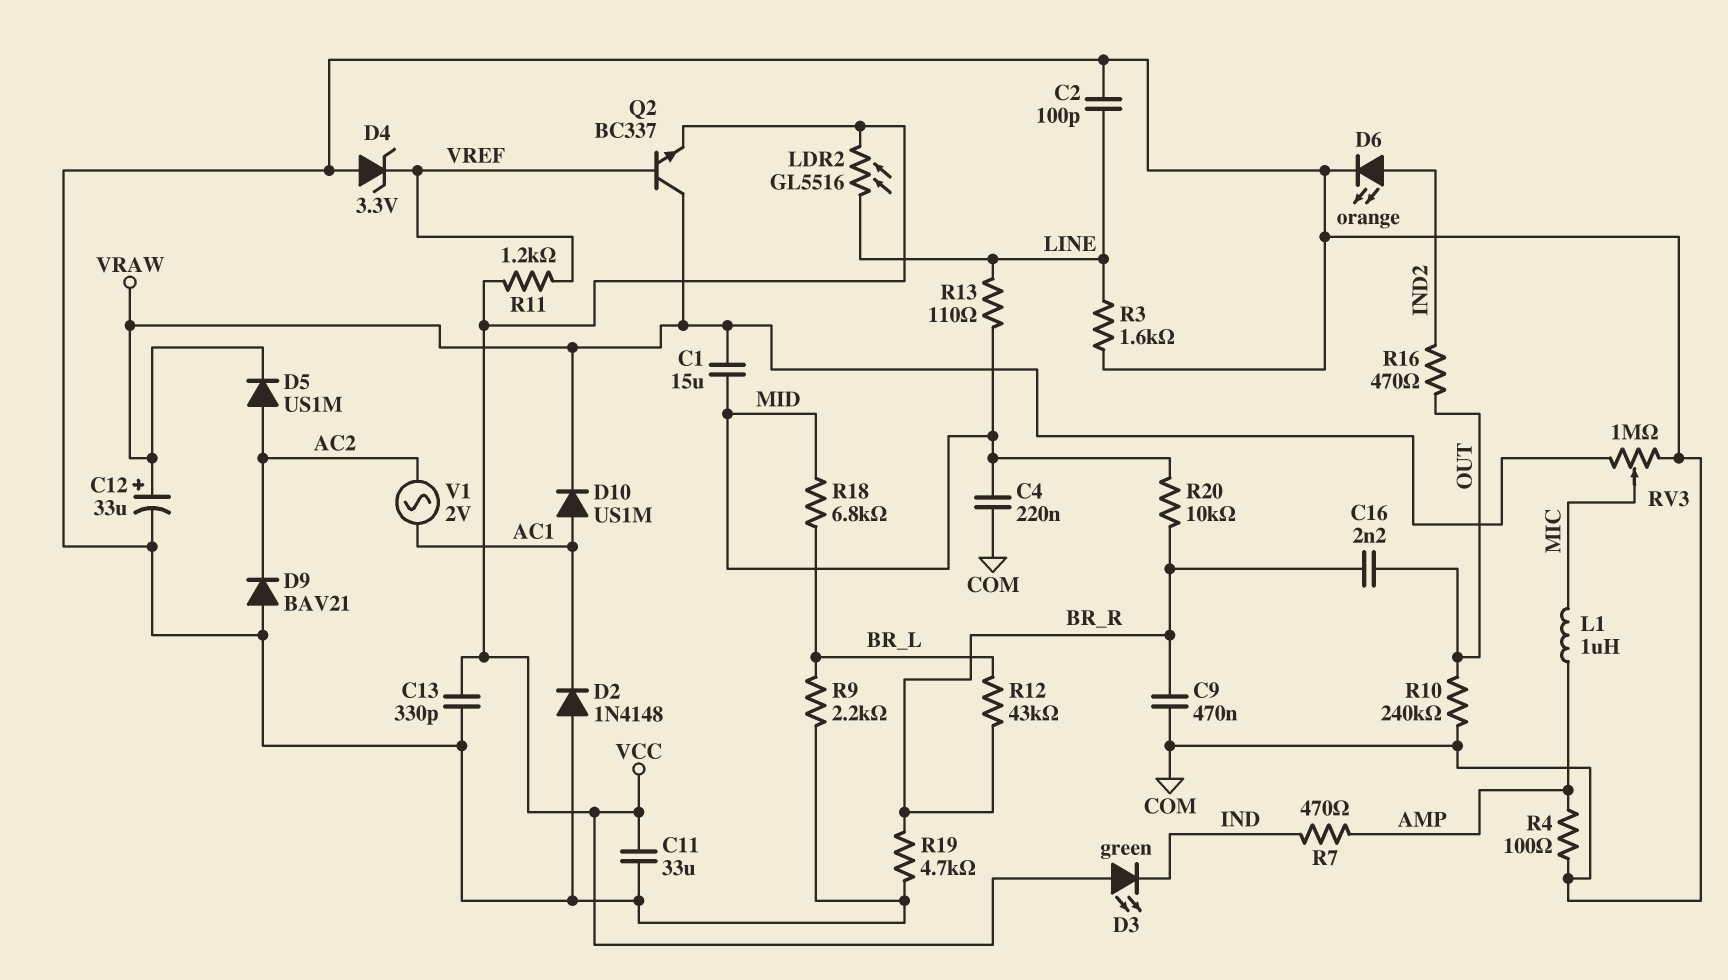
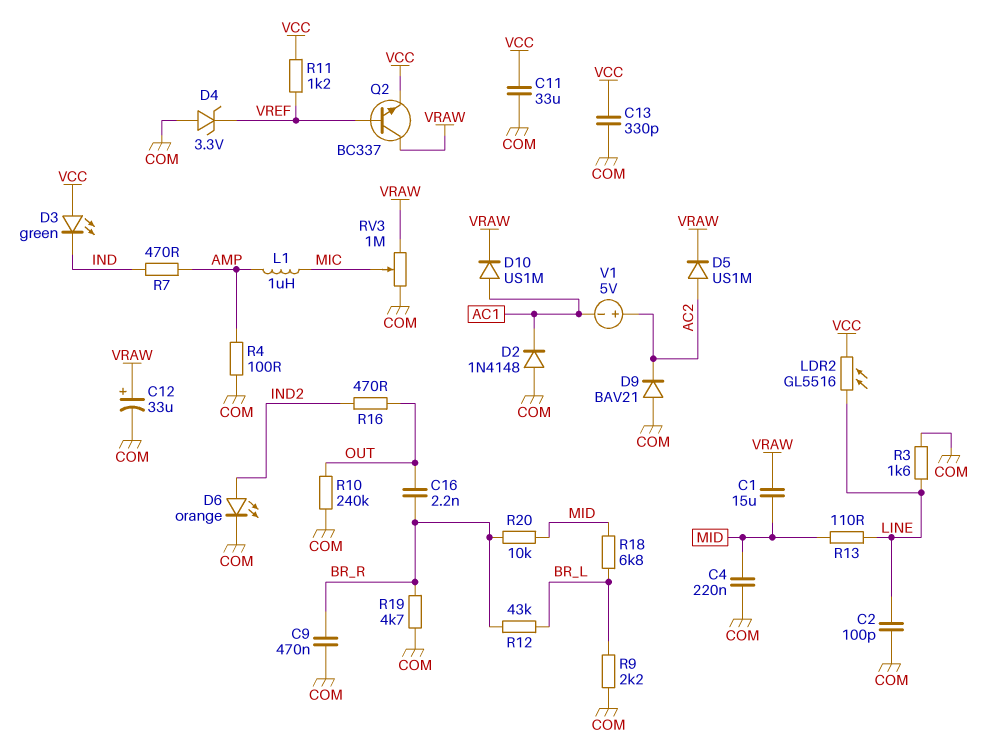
V1: AC 2V (AC1, AC2) -> 5V (plus AC2, minus AC1)

